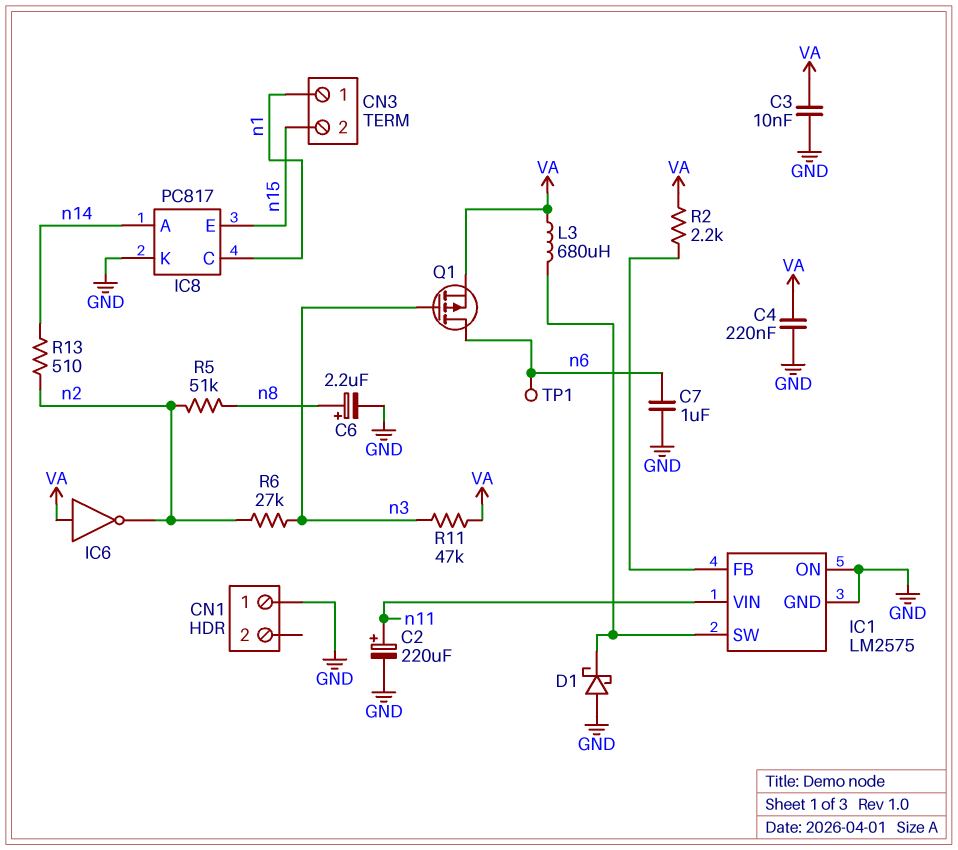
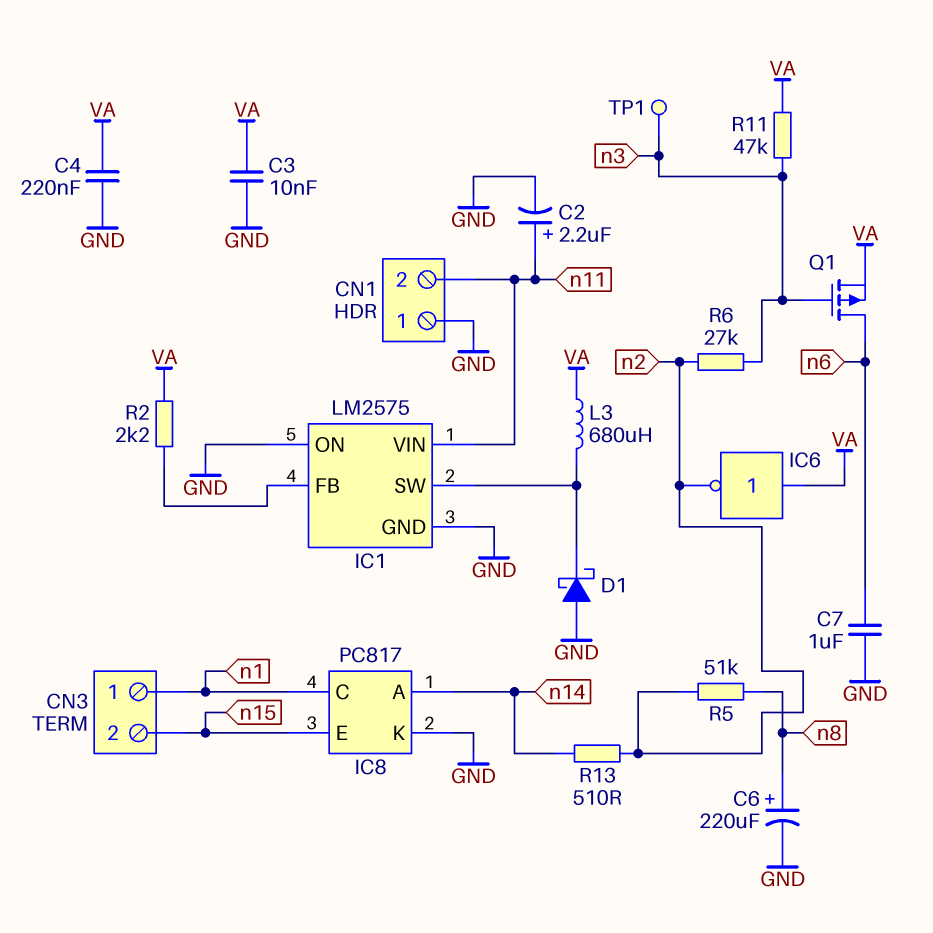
C2: 220uF (plus n11, minus GND) -> 2.2uF (plus n11, minus GND)
C6: 2.2uF (plus n8, minus GND) -> 220uF (plus n8, minus GND)
CN1 pin 2: none -> n11
TP1: test point (n6) -> test point (n3)

